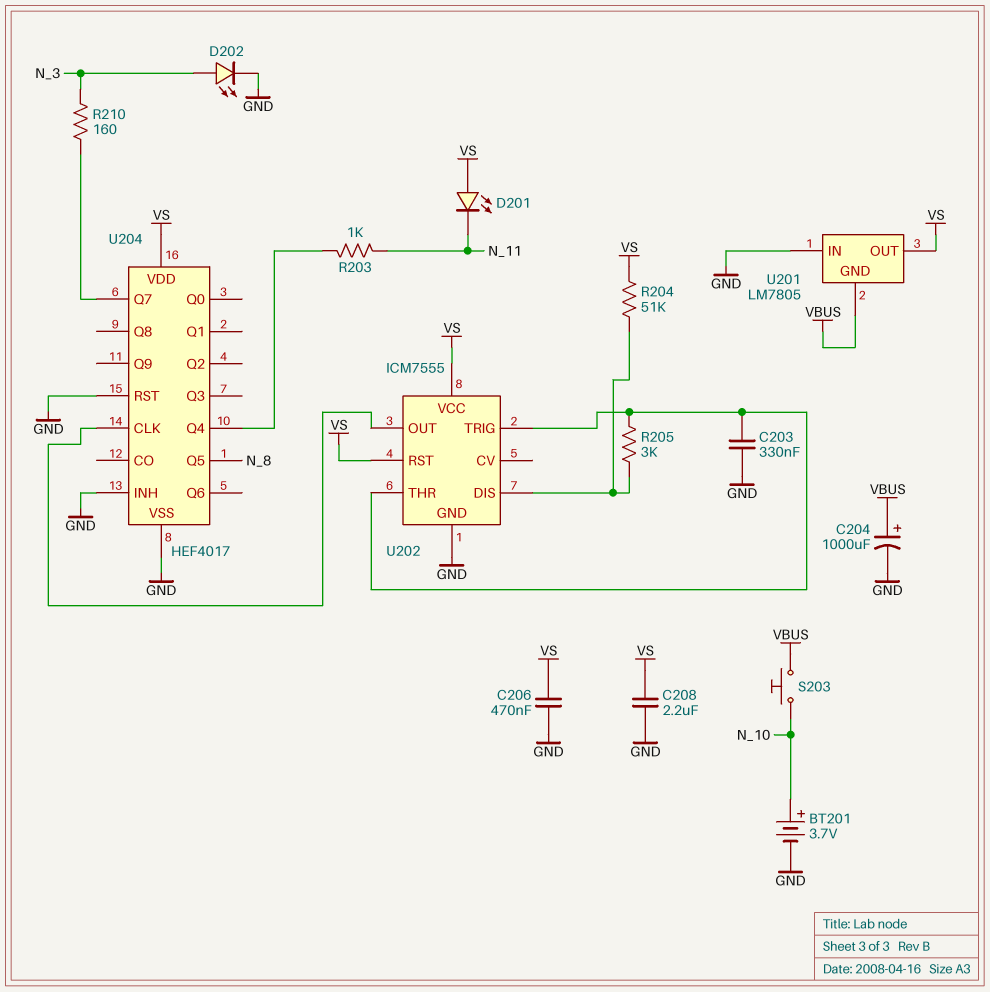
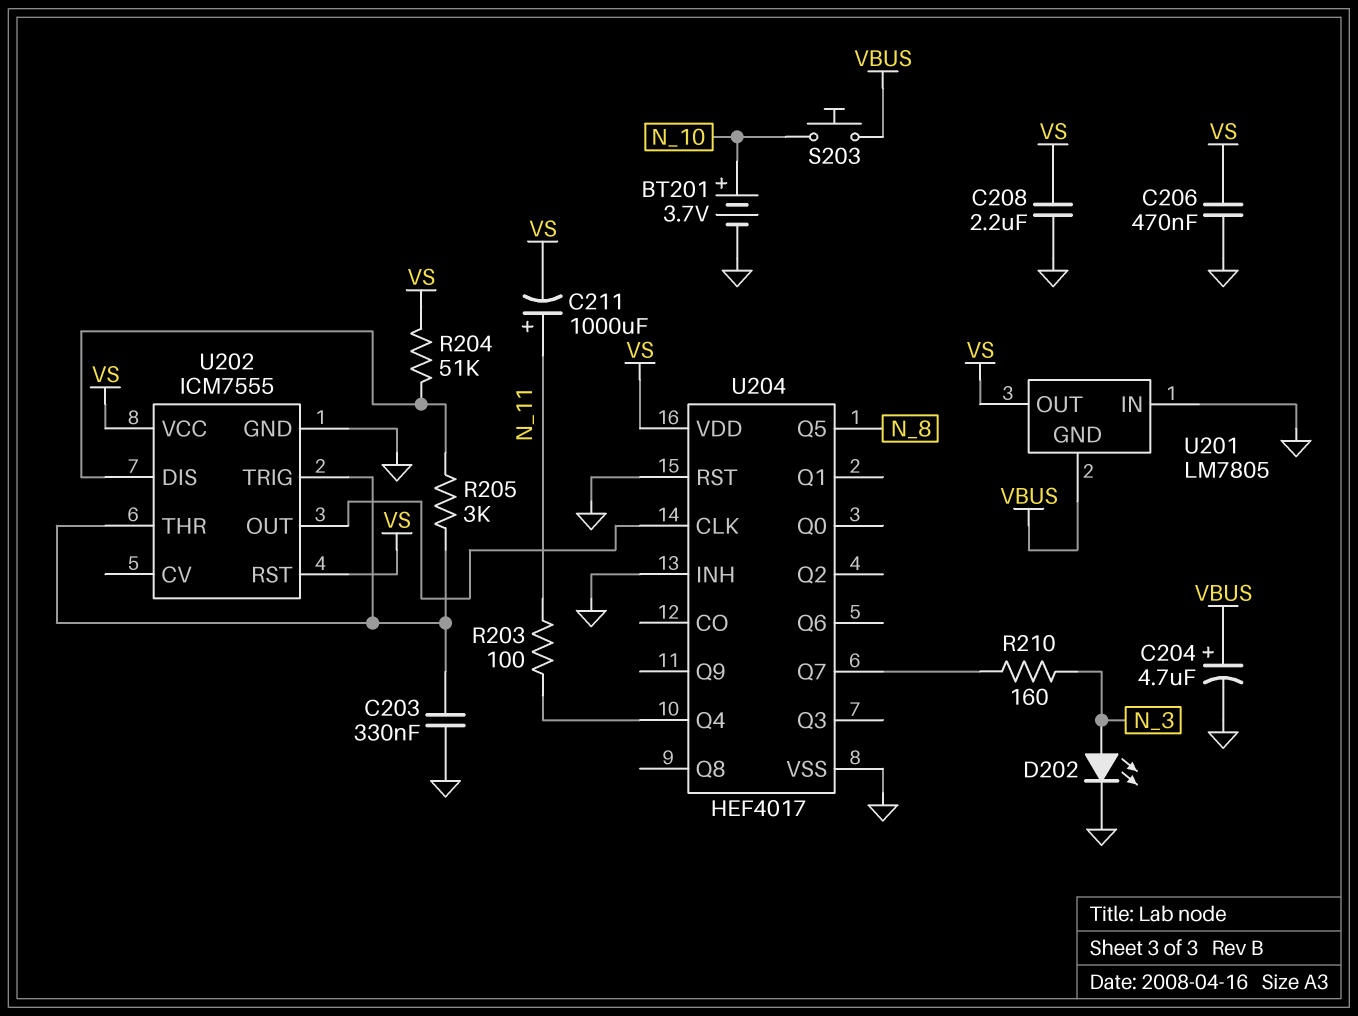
C204: 1000uF (plus VBUS, minus GND) -> 4.7uF (plus VBUS, minus GND)
C211: none -> 1000uF (plus N_11, minus VS)
D201: LED (A VS, K N_11) -> none
R203: 1k (N_11, U204/Q4) -> 100 (N_11, U204/Q4)

